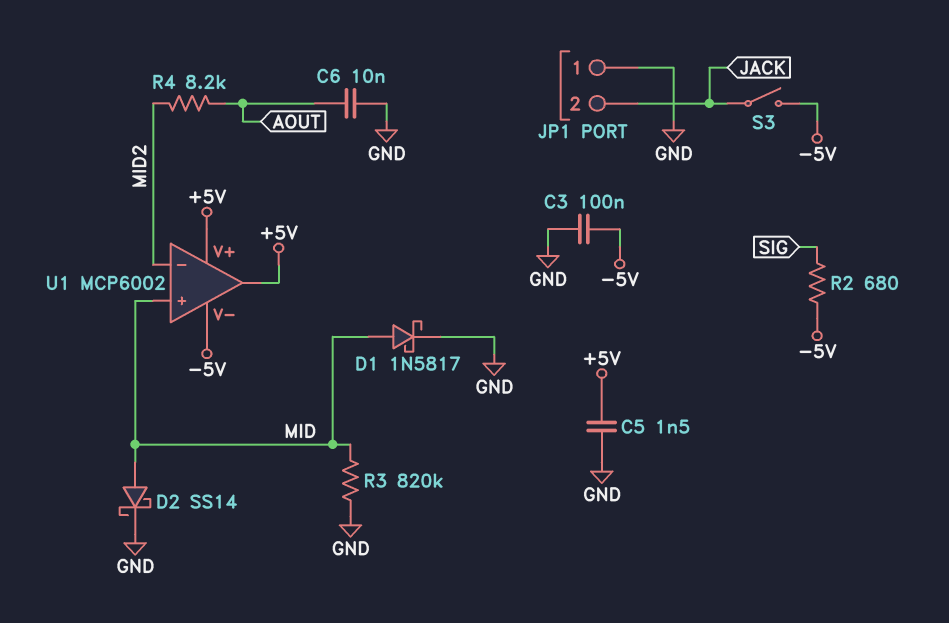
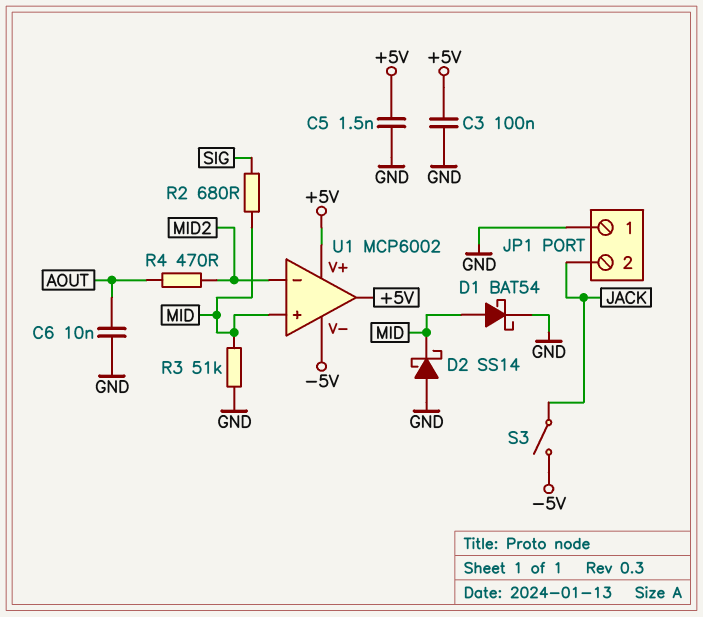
C3: 100nF (-5V, GND) -> 100nF (+5V, GND)
D1: schottky 1N5817 (A MID, K GND) -> schottky BAT54 (A MID, K GND)
D2: schottky SS14 (A MID, K GND) -> schottky SS14 (A GND, K MID)
R2: 680 (-5V, SIG) -> 680 (MID, SIG)
R3: 820k (GND, MID) -> 51k (GND, MID)
R4: 8.2k (AOUT, MID2) -> 470 (AOUT, MID2)

